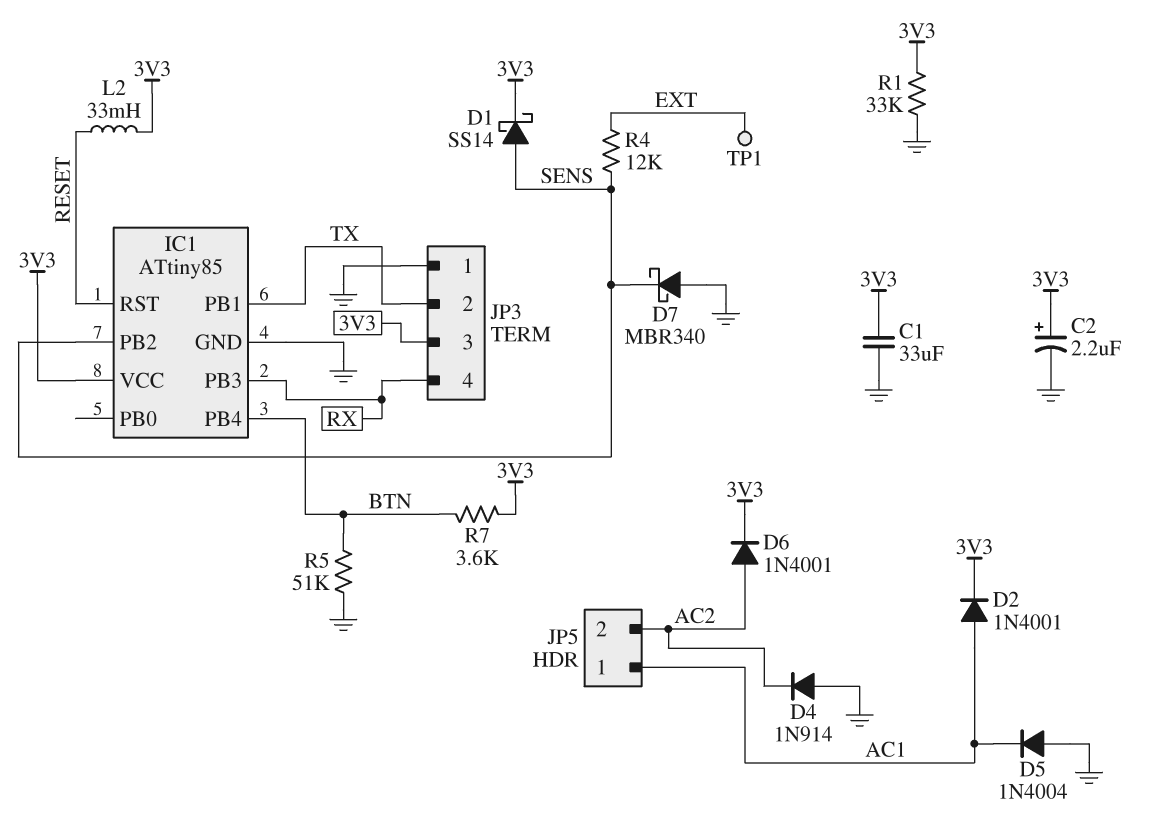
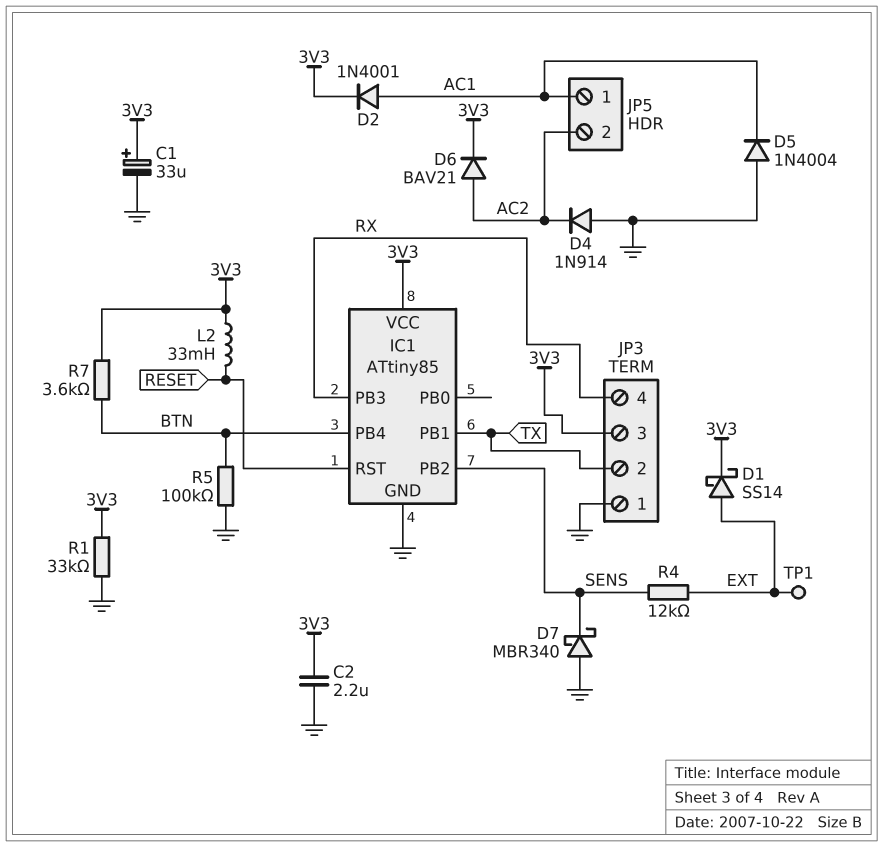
C1: 33uF (3V3, GND) -> 33uF (plus 3V3, minus GND)
C2: 2.2uF (plus 3V3, minus GND) -> 2.2uF (3V3, GND)
D1: schottky SS14 (A SENS, K 3V3) -> schottky SS14 (A EXT, K 3V3)
D6: diode 1N4001 (A AC2, K 3V3) -> diode BAV21 (A AC2, K 3V3)
R5: 51k (BTN, GND) -> 100k (BTN, GND)

